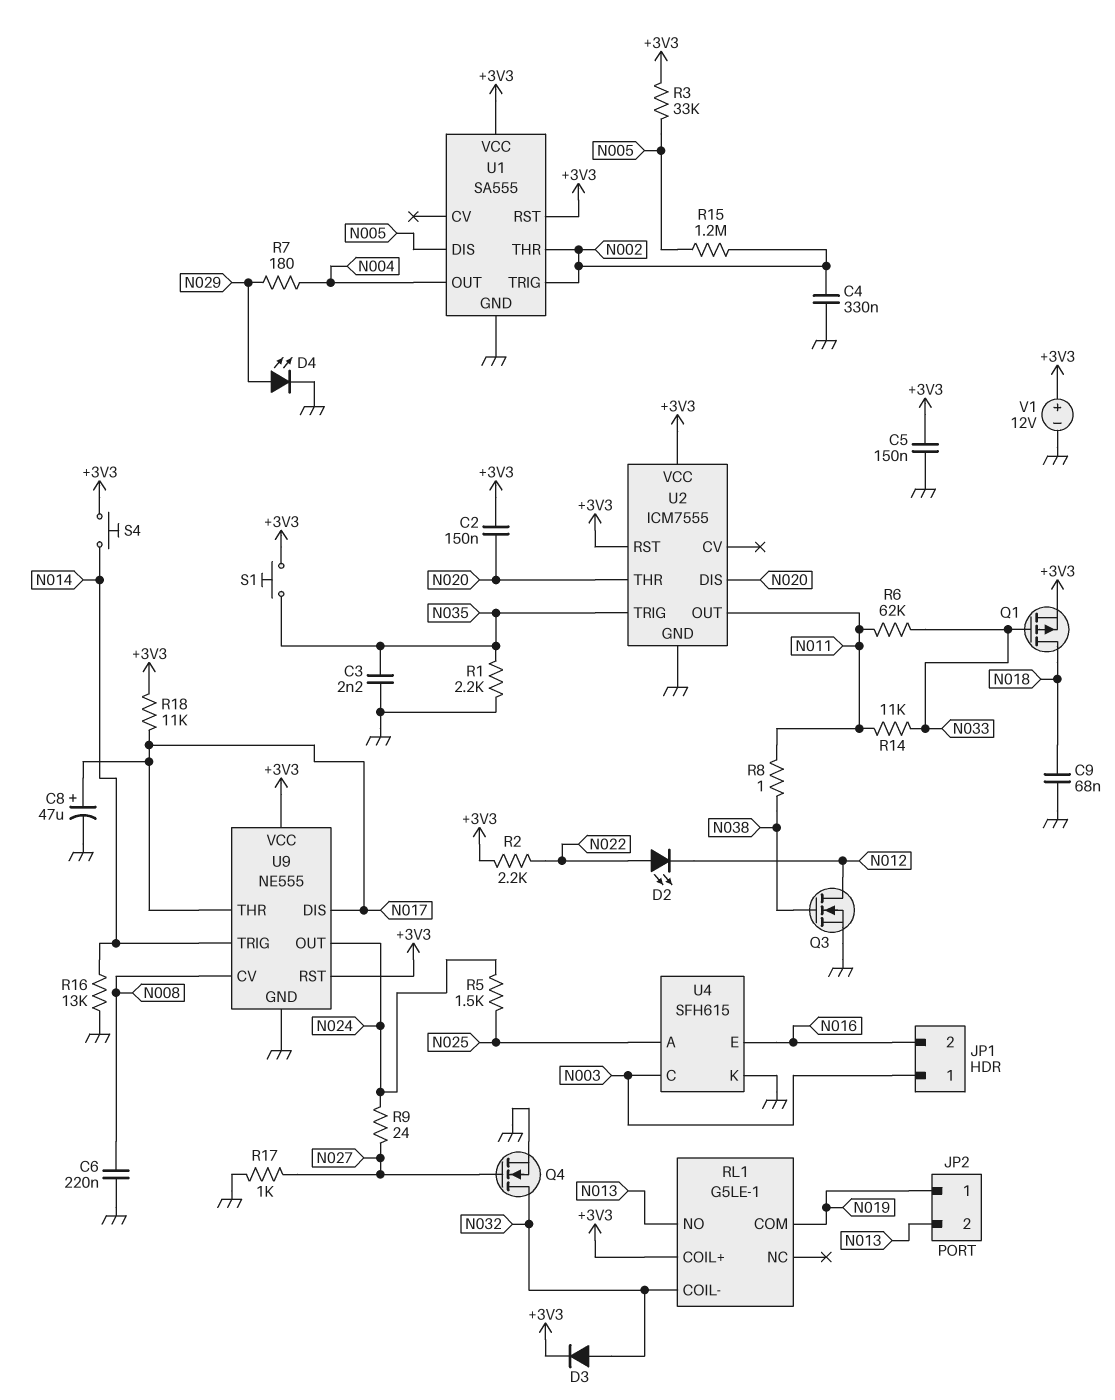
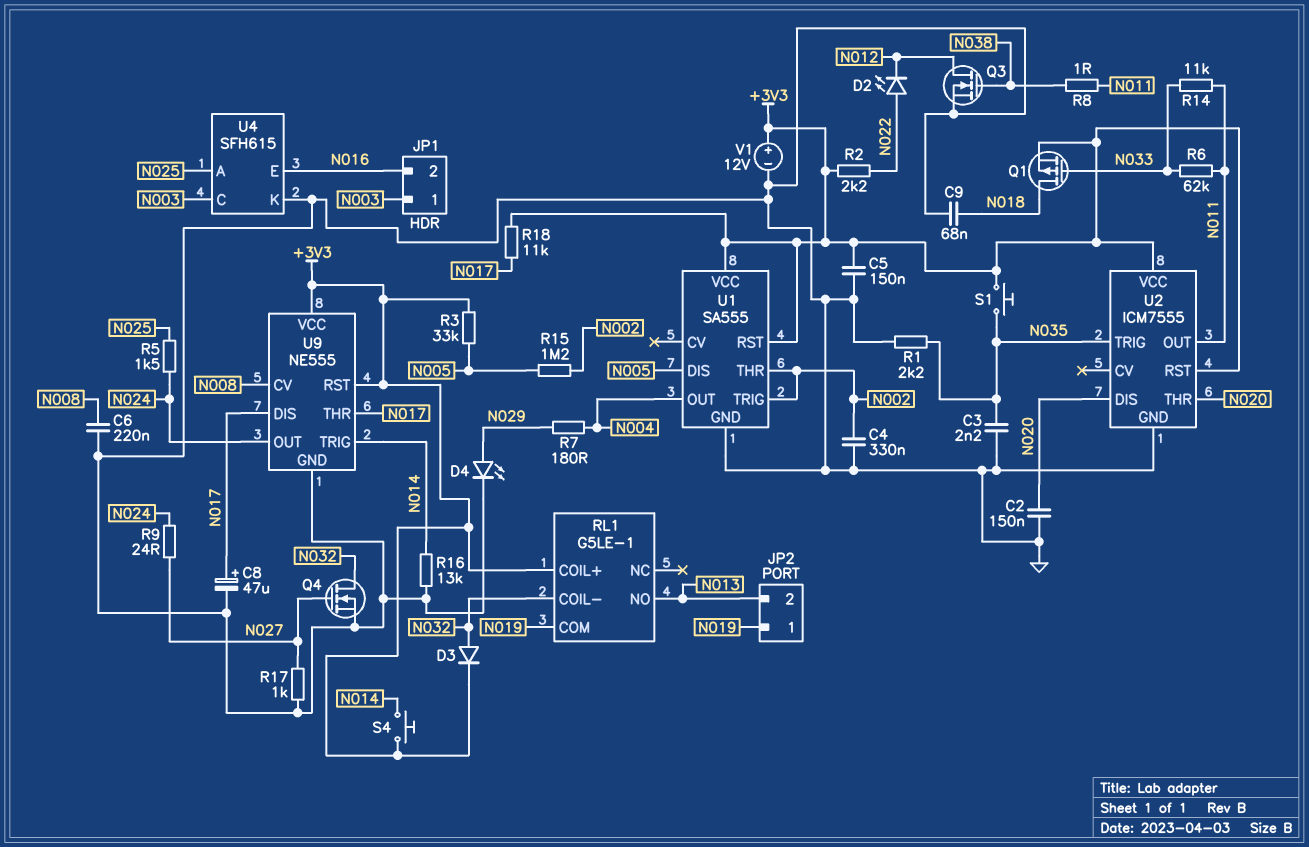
C2: 150nF (+3V3, N020) -> 150nF (GND, N020)

